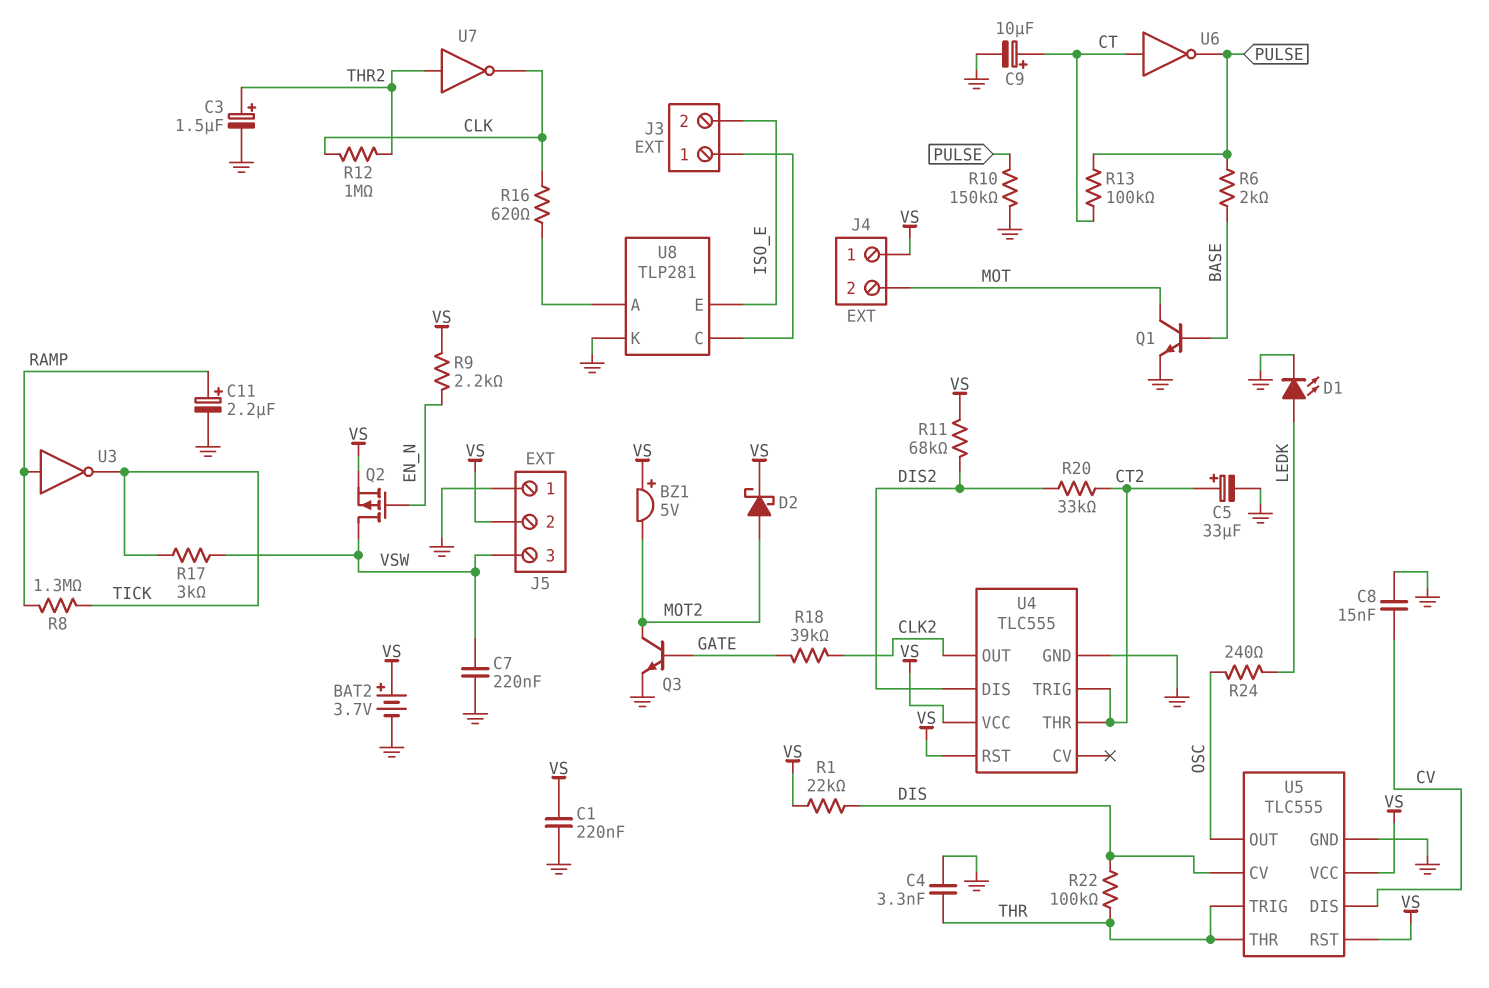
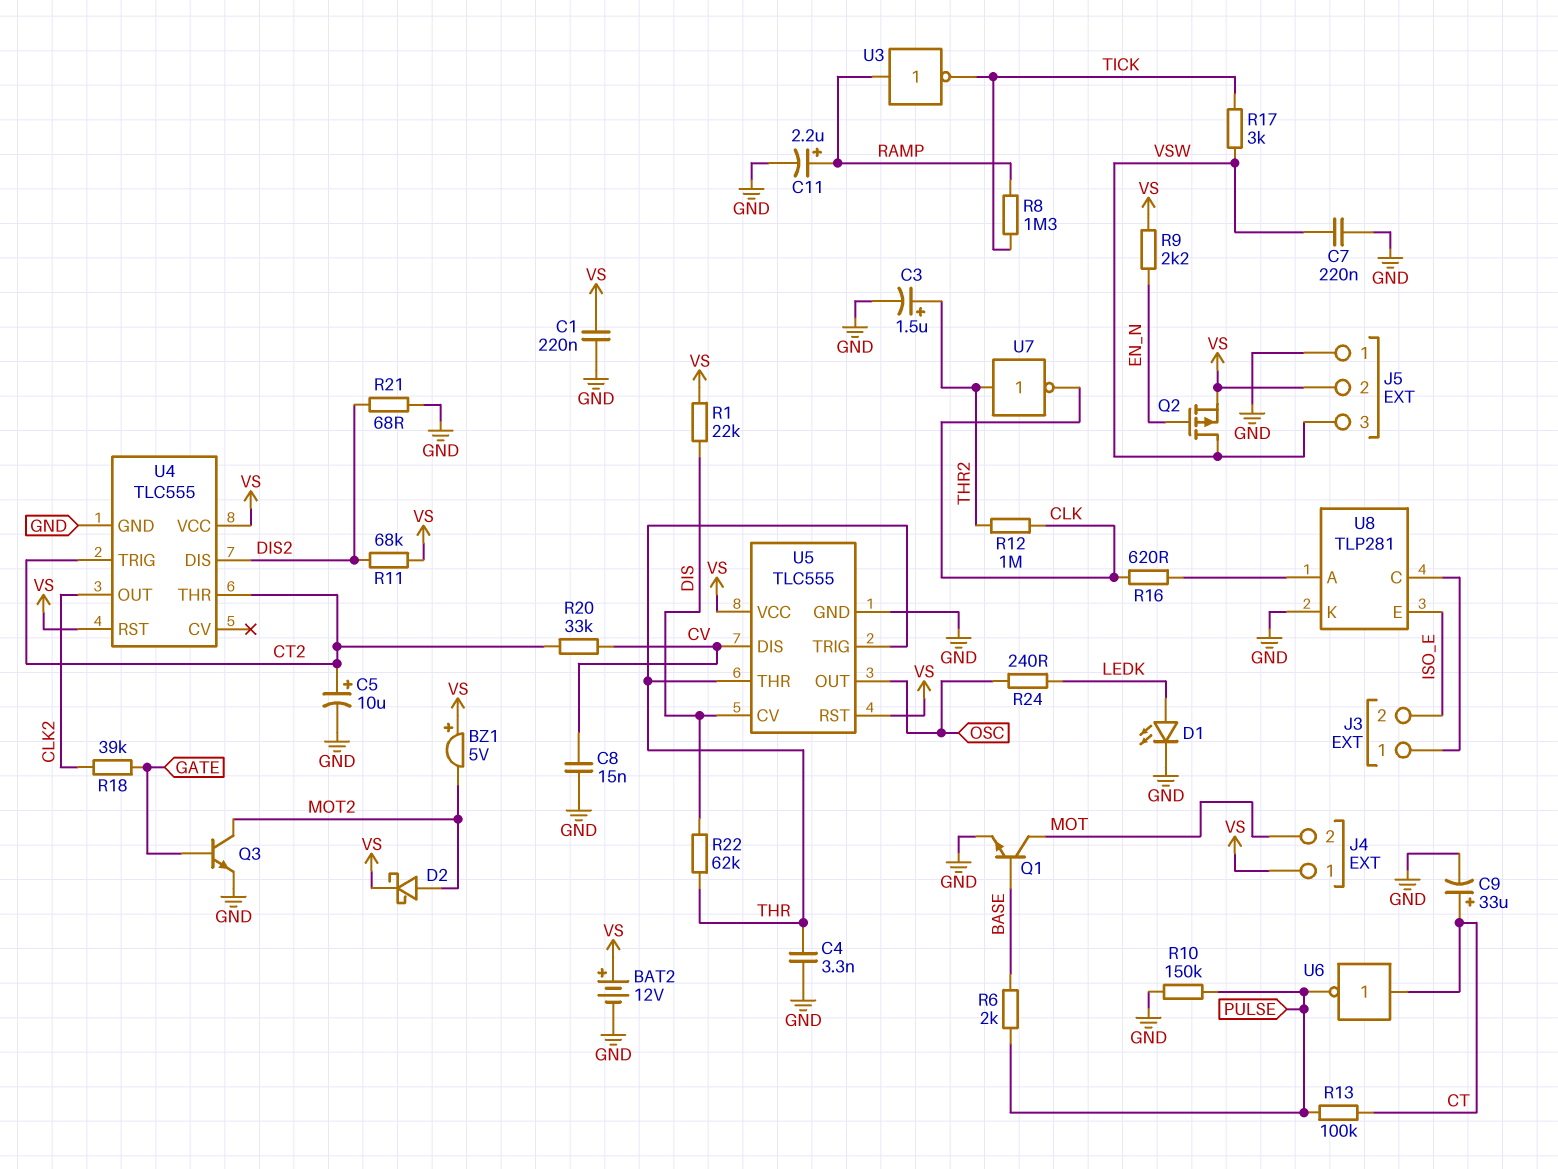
BAT2: 3.7V (plus VS, minus GND) -> 12V (plus VS, minus GND)
C5: 33uF (plus CT2, minus GND) -> 10uF (plus CT2, minus GND)
C9: 10uF (plus CT, minus GND) -> 33uF (plus CT, minus GND)
R20: 33k (CT2, DIS2) -> 33k (CT2, CV)
R21: none -> 68 (DIS2, GND)
R22: 100k (DIS, THR) -> 62k (DIS, THR)

